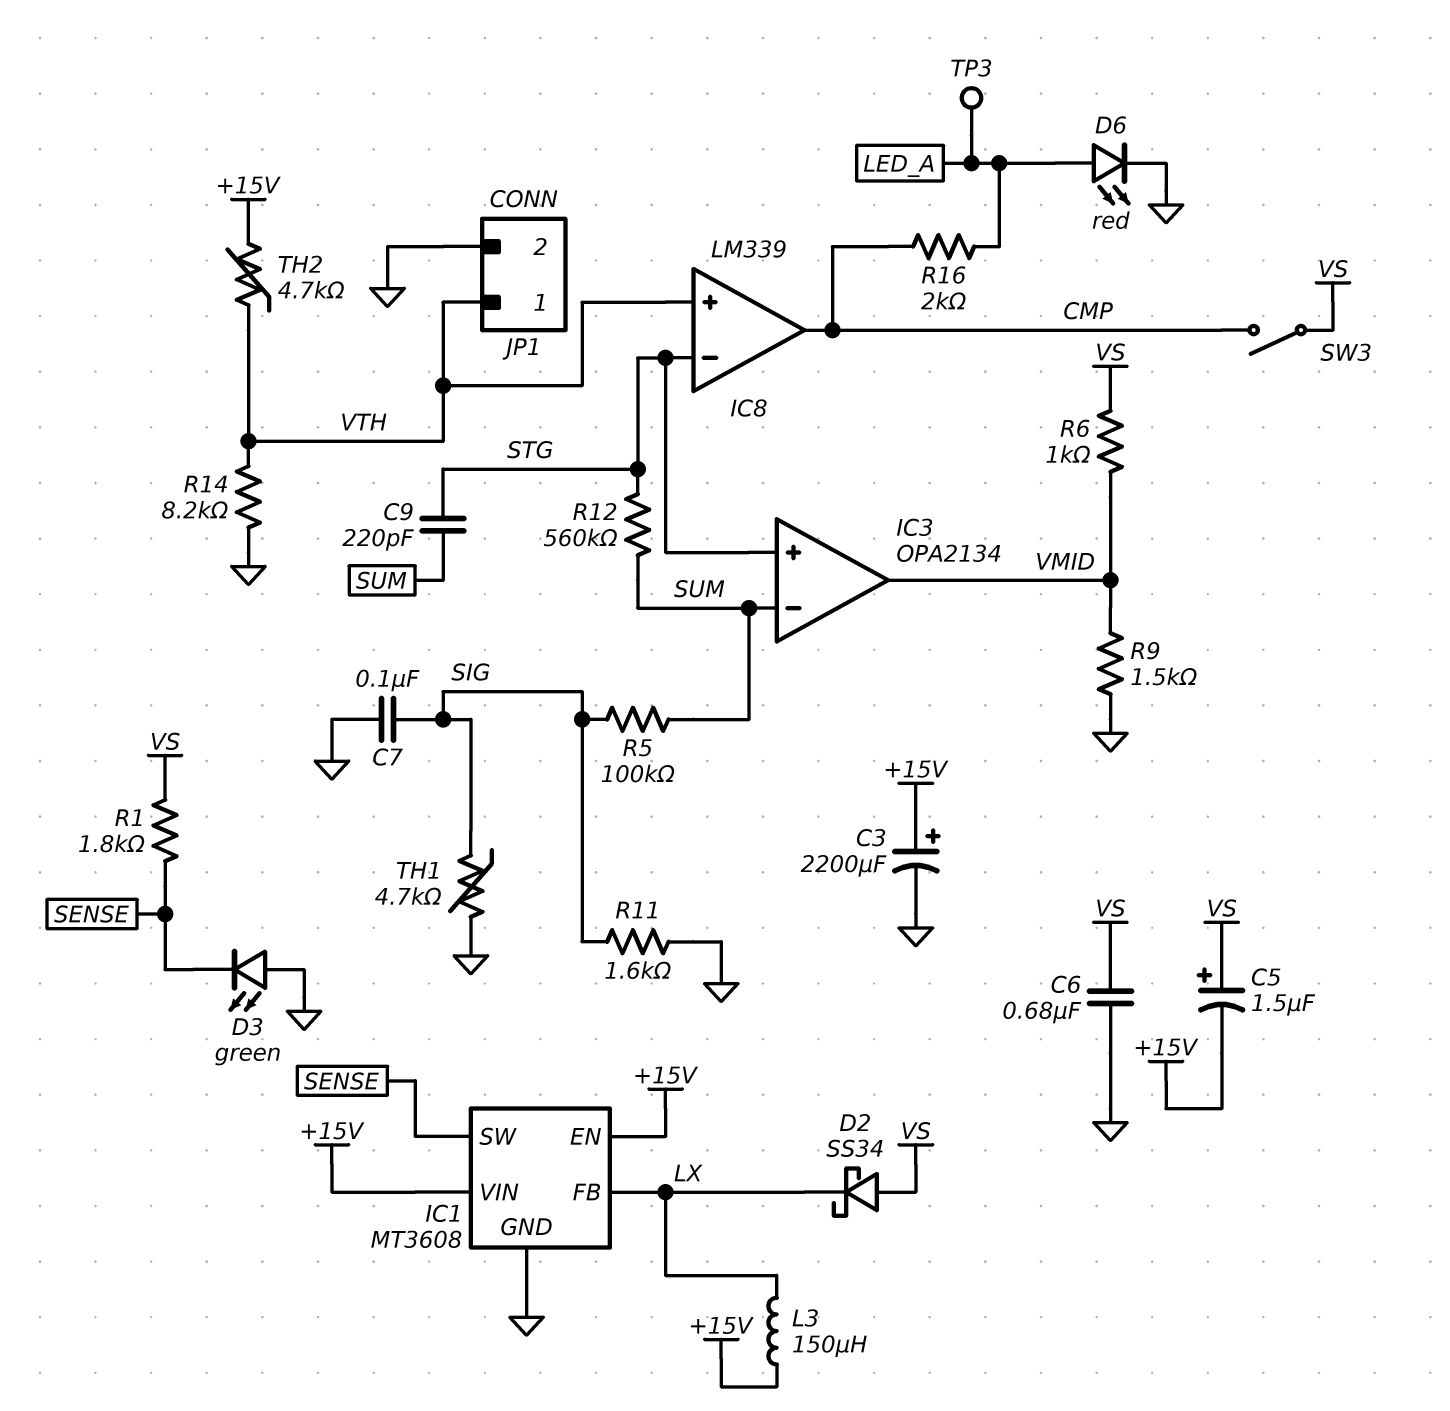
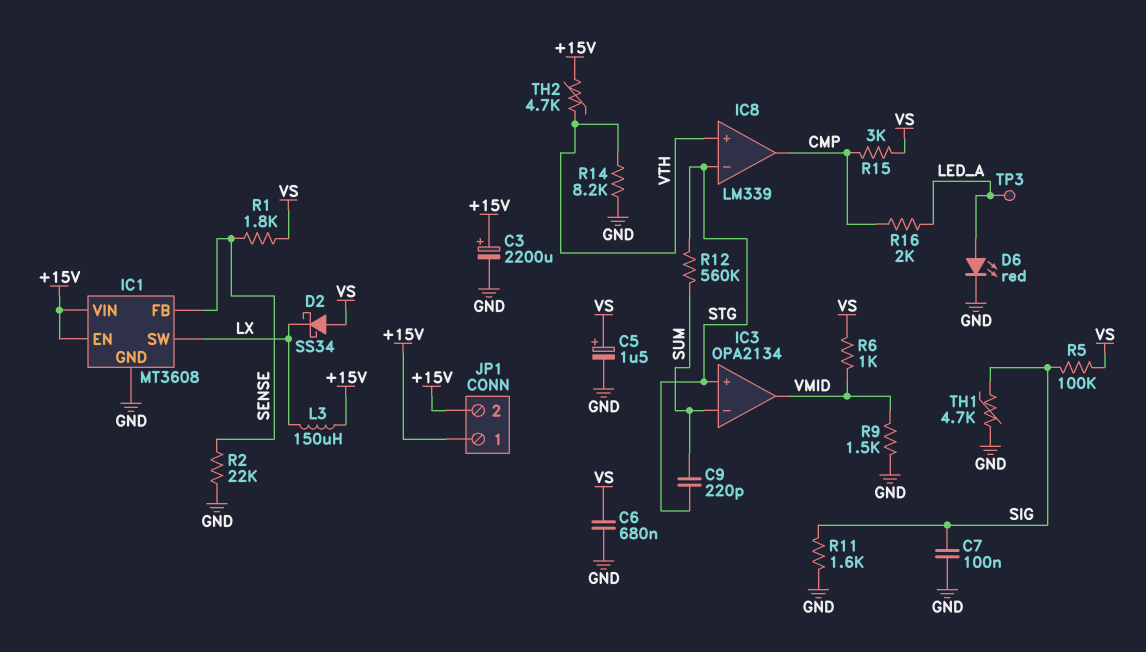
C5: 1.5uF (plus VS, minus +15V) -> 1.5uF (plus VS, minus GND)
D3: LED green (A GND, K SENSE) -> none
IC1 pin FB: LX -> SENSE
IC1 pin SW: SENSE -> LX
JP1 pin 1: VTH -> +15V
JP1 pin 2: GND -> +15V
R2: none -> 22k (GND, SENSE)
R5: 100k (SIG, SUM) -> 100k (SIG, VS)
R15: none -> 3k (CMP, VS)
SW3: switch (CMP, VS) -> none

